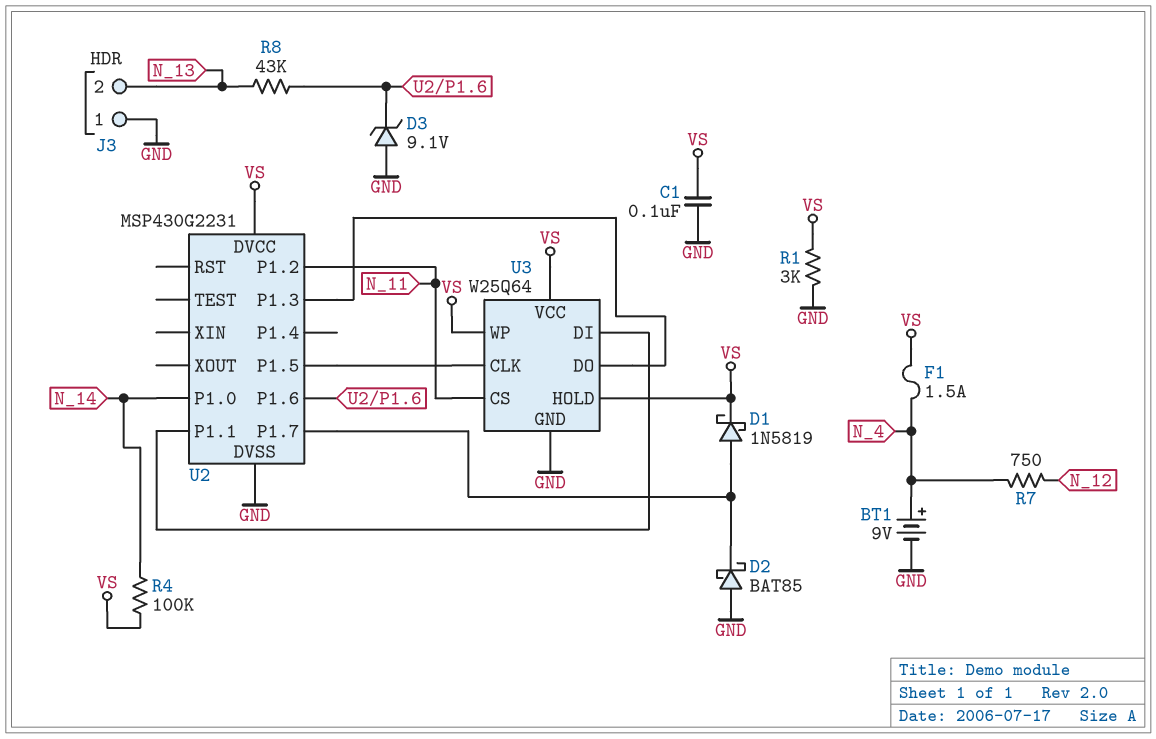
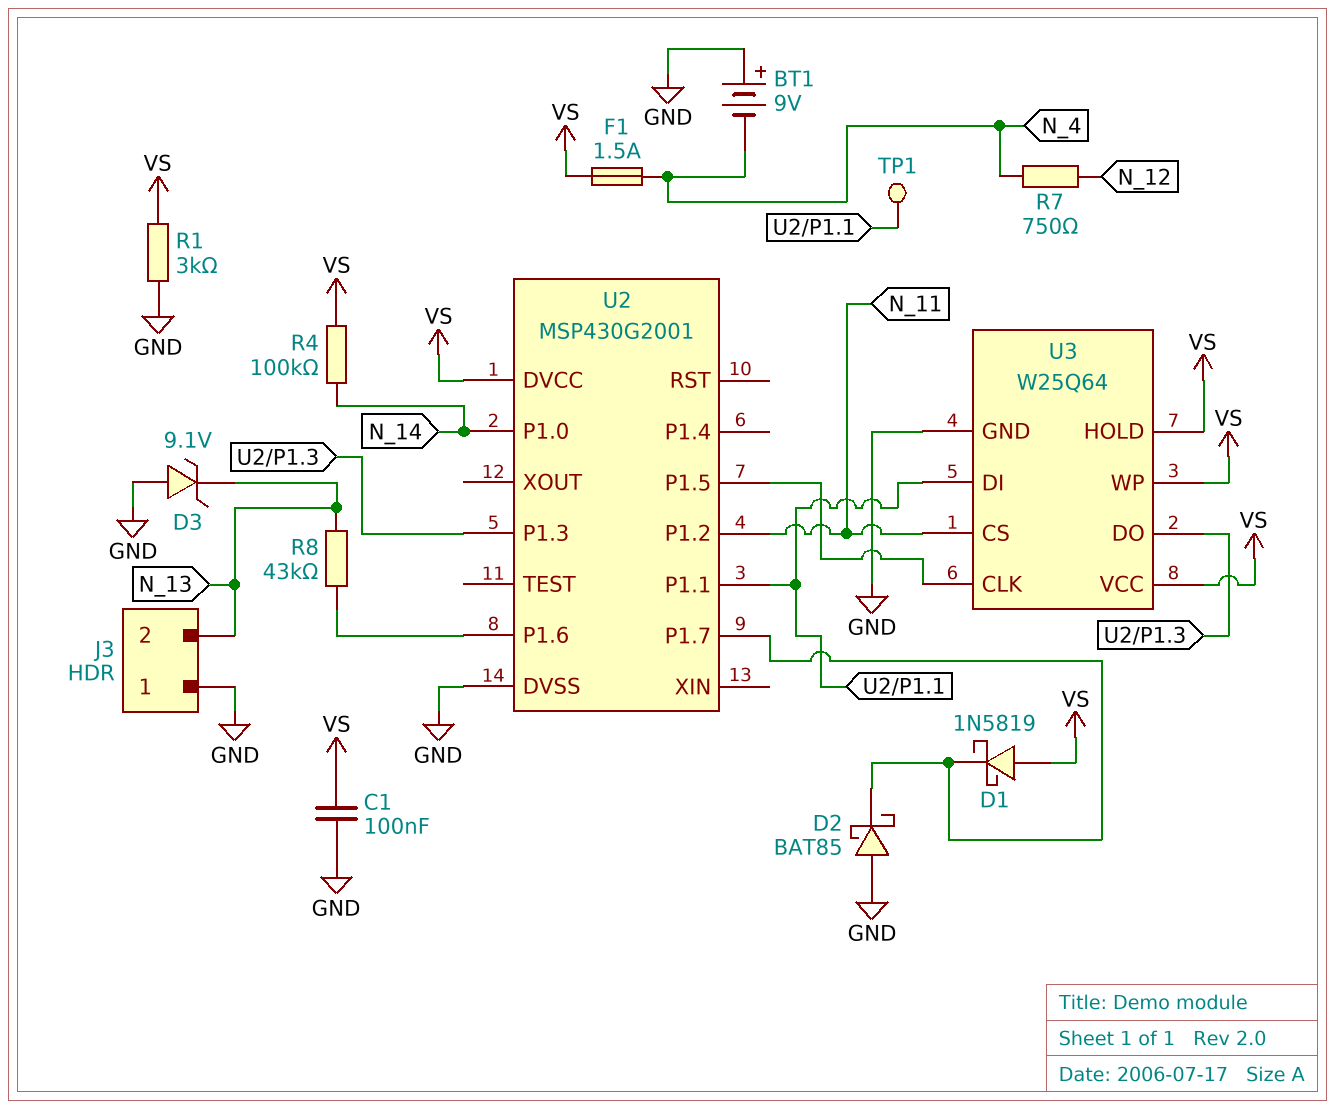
BT1: 9V (plus N_4, minus GND) -> 9V (plus GND, minus N_4)
D1: schottky 1N5819 (A U2/P1.7, K VS) -> schottky 1N5819 (A VS, K U2/P1.7)
D3: zener 9.1V (A GND, K U2/P1.6) -> zener 9.1V (A GND, K N_13)
TP1: none -> test point (U2/P1.1)
U2: MSP430G2231 -> MSP430G2001

